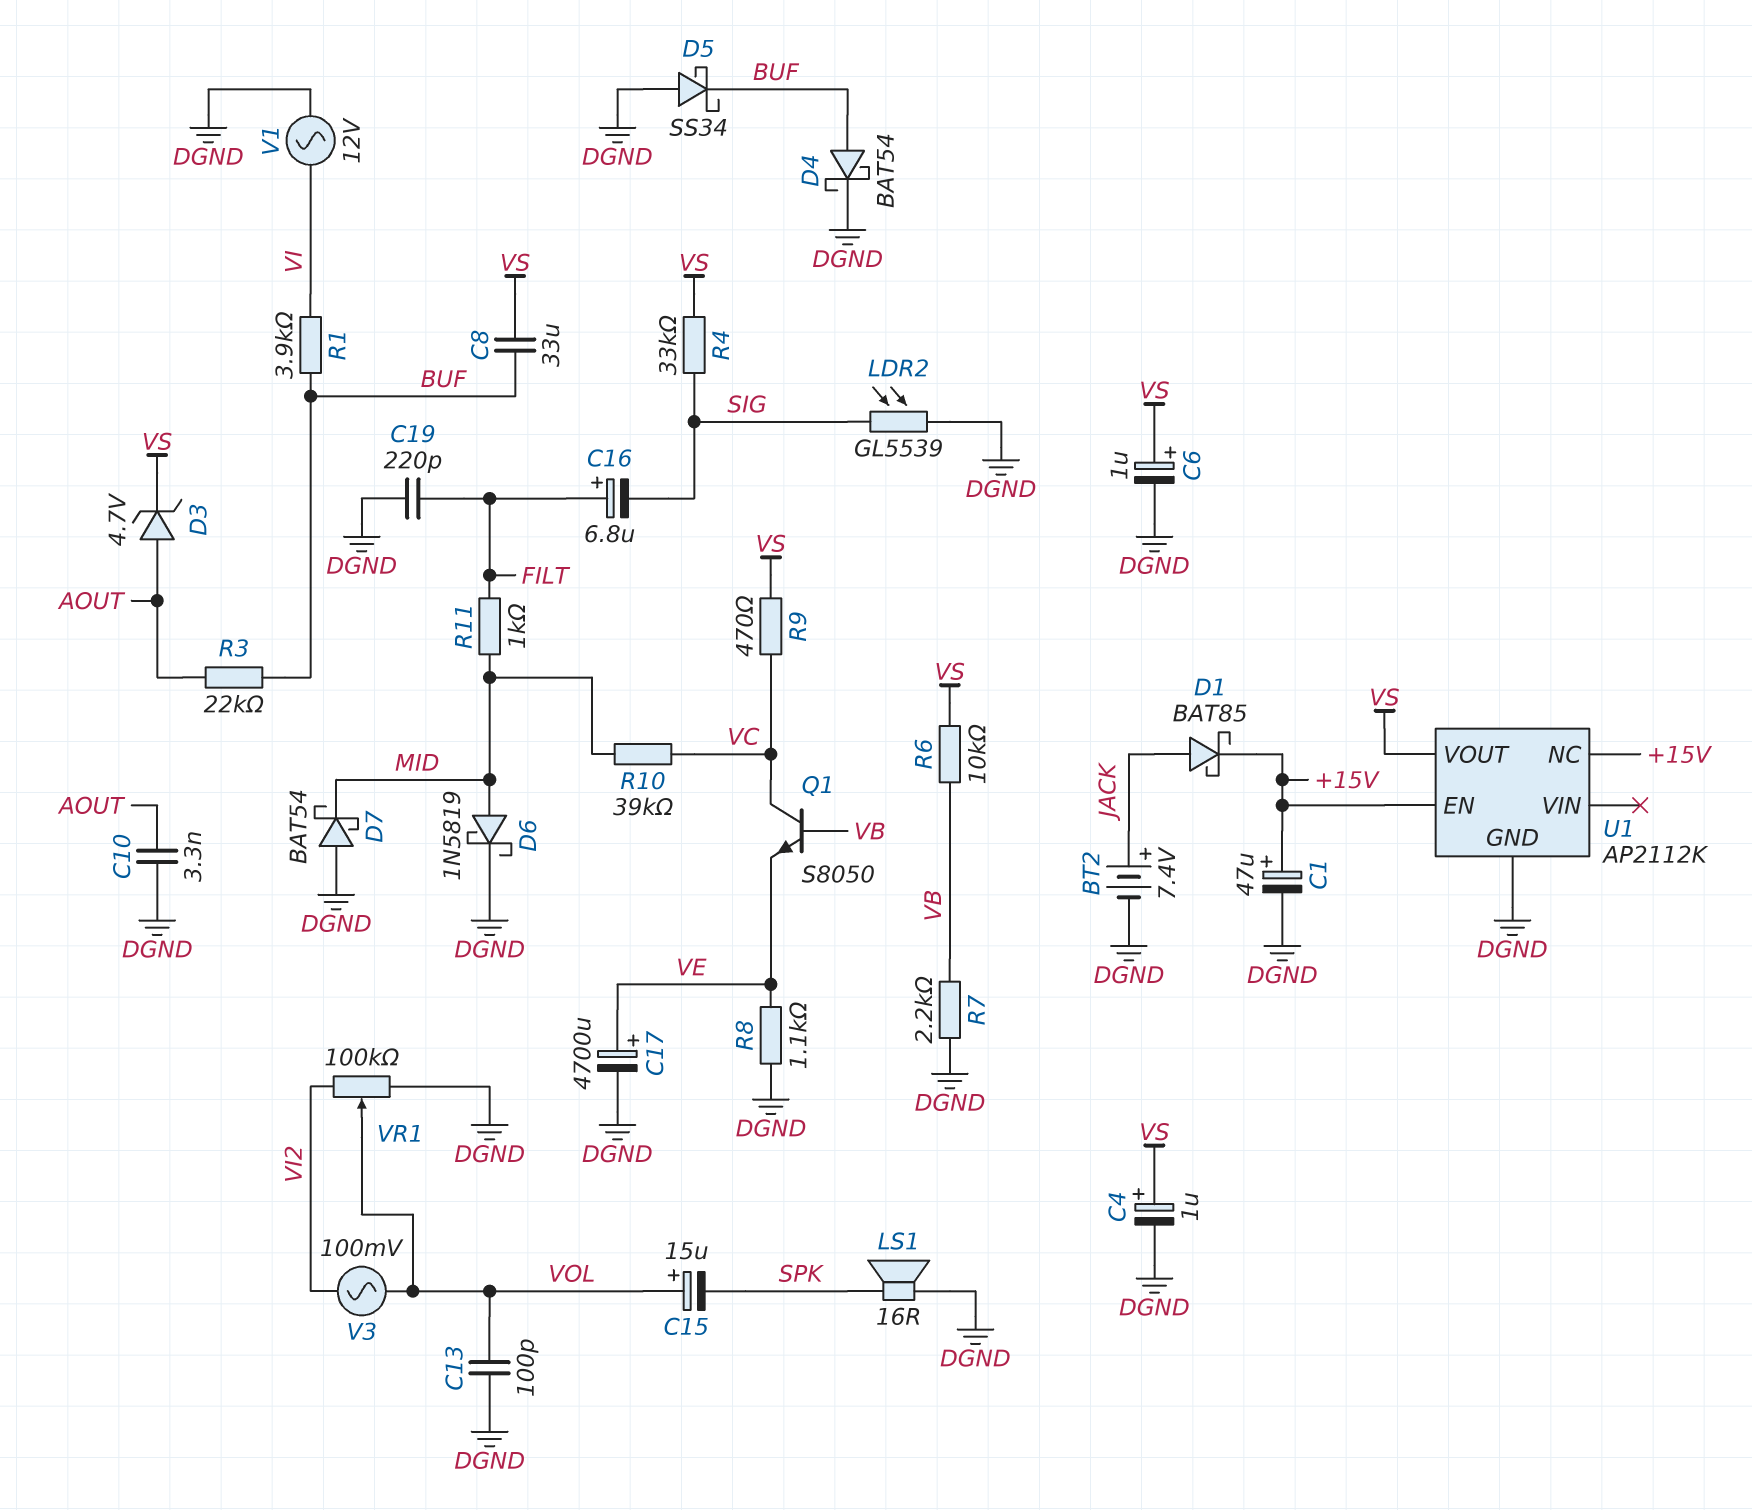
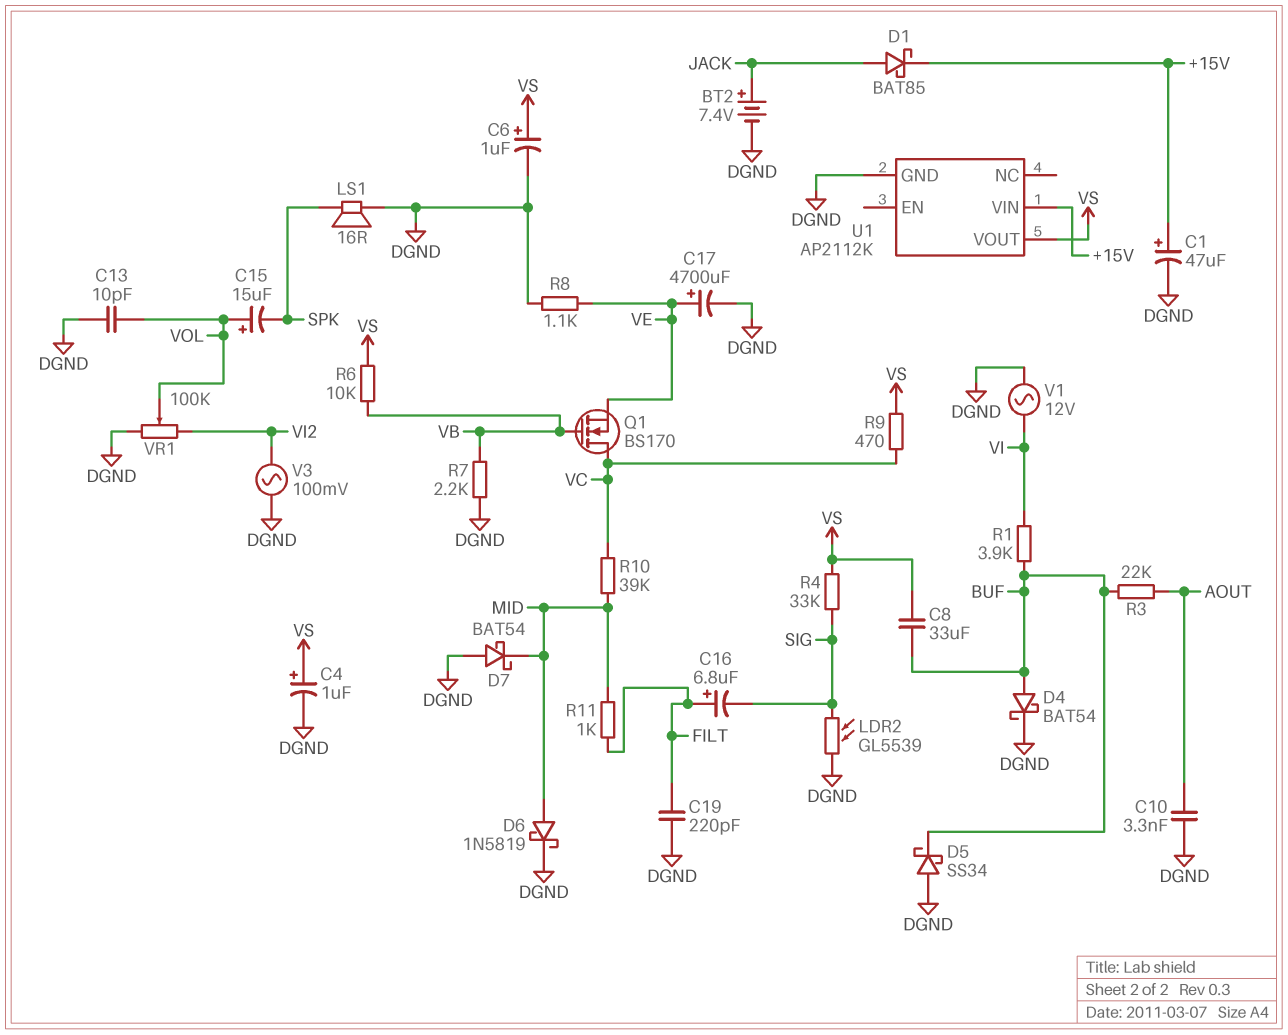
C13: 100pF (DGND, VOL) -> 10pF (DGND, VOL)
D3: zener 4.7V (A AOUT, K VS) -> none
Q1: NPN S8050 (B VB, C VC, E VE) -> NMOS BS170 (G VB, D VC, S VE)
U1 pin EN: +15V -> none
U1 pin NC: +15V -> none
U1 pin VIN: none -> +15V
V3: AC 100mV (VI2, VOL) -> AC 100mV (DGND, VI2)

